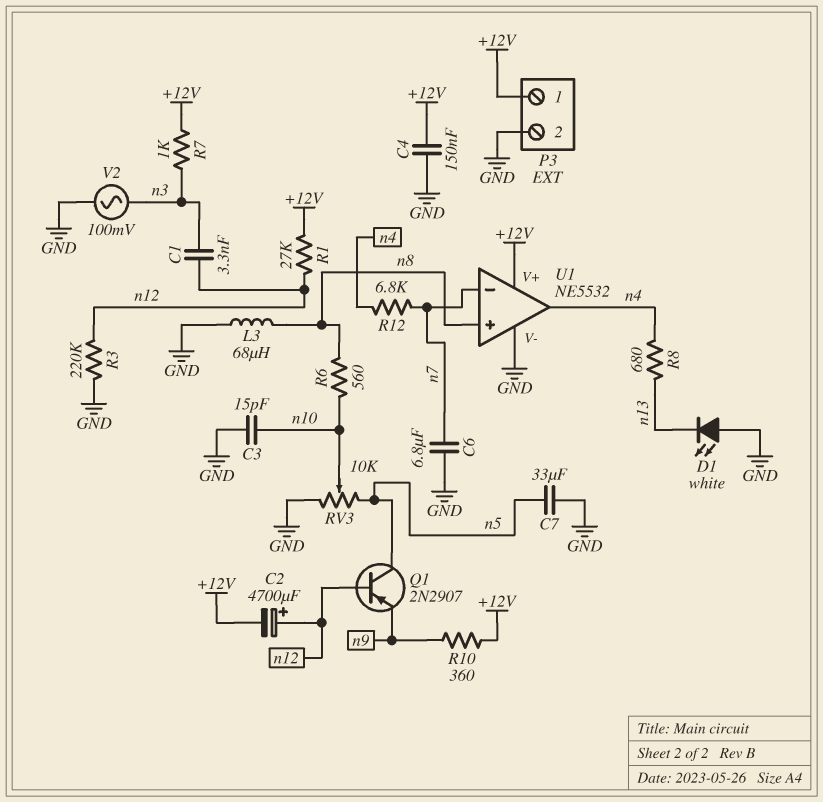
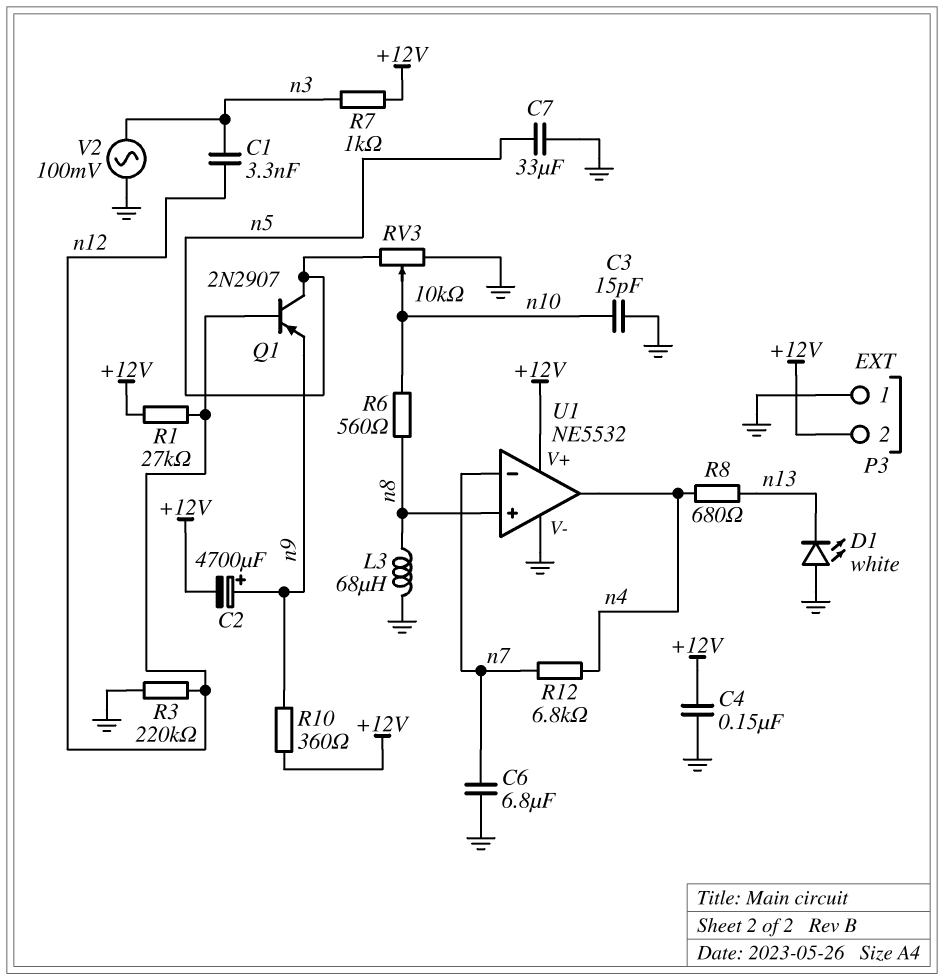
C2: 4700uF (plus n12, minus +12V) -> 4700uF (plus n9, minus +12V)
P3 pin 1: +12V -> GND
P3 pin 2: GND -> +12V

